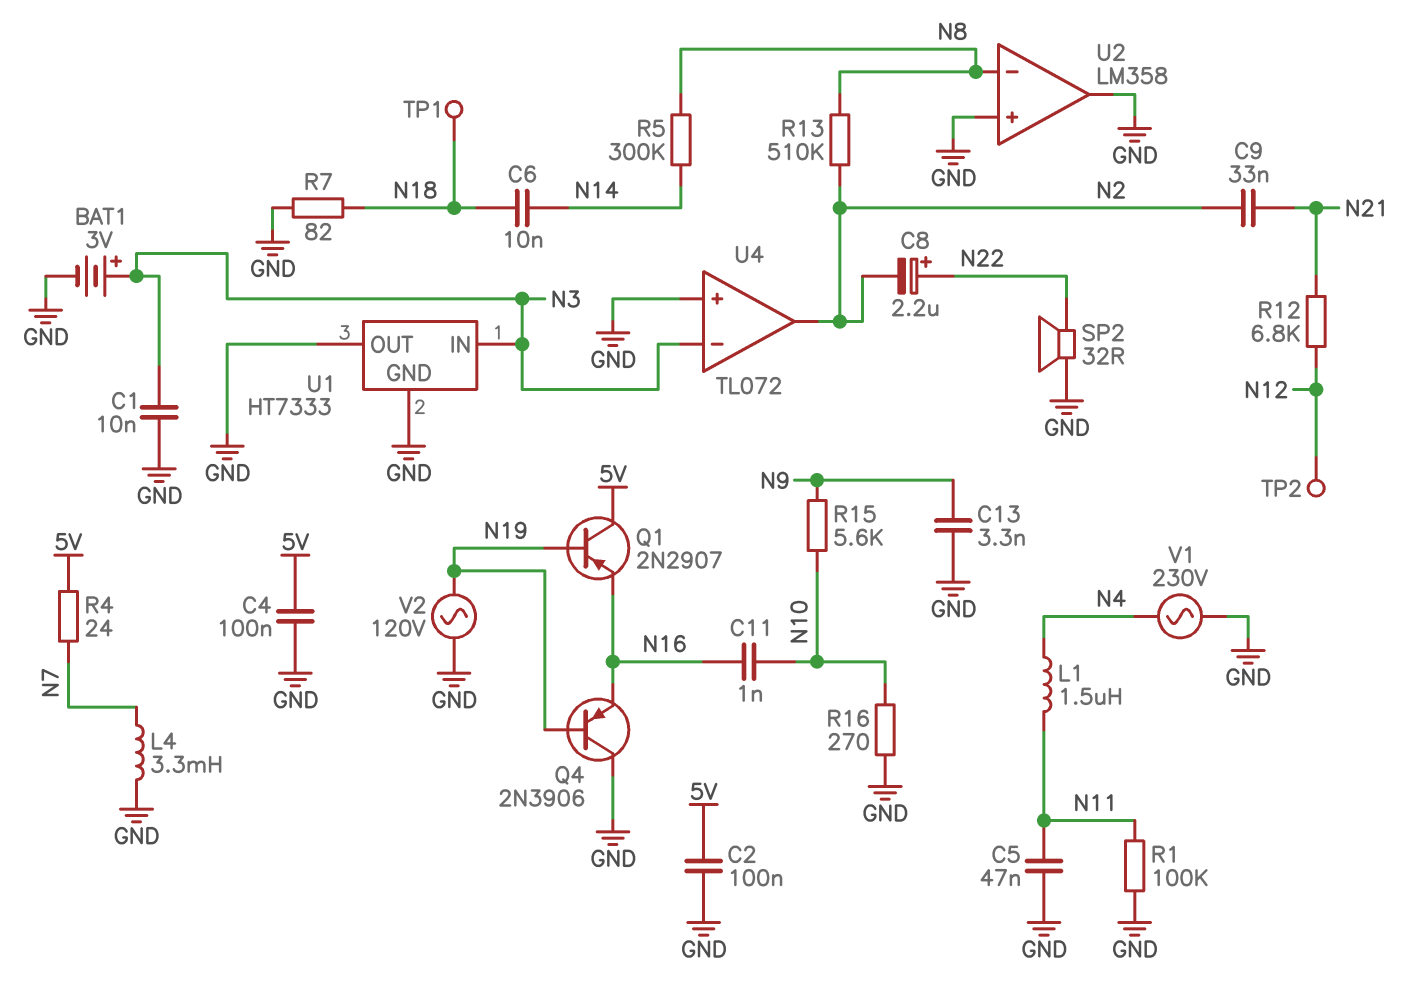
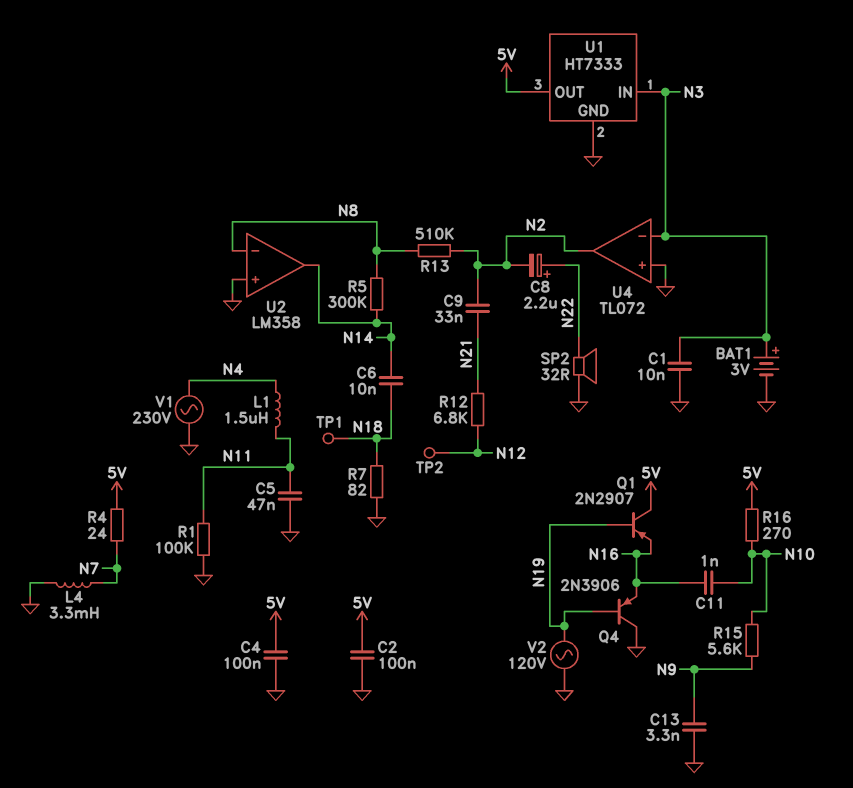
R16: 270 (GND, N10) -> 270 (5V, N10)
U1 pin OUT: GND -> 5V
U2 pin out: GND -> N14

